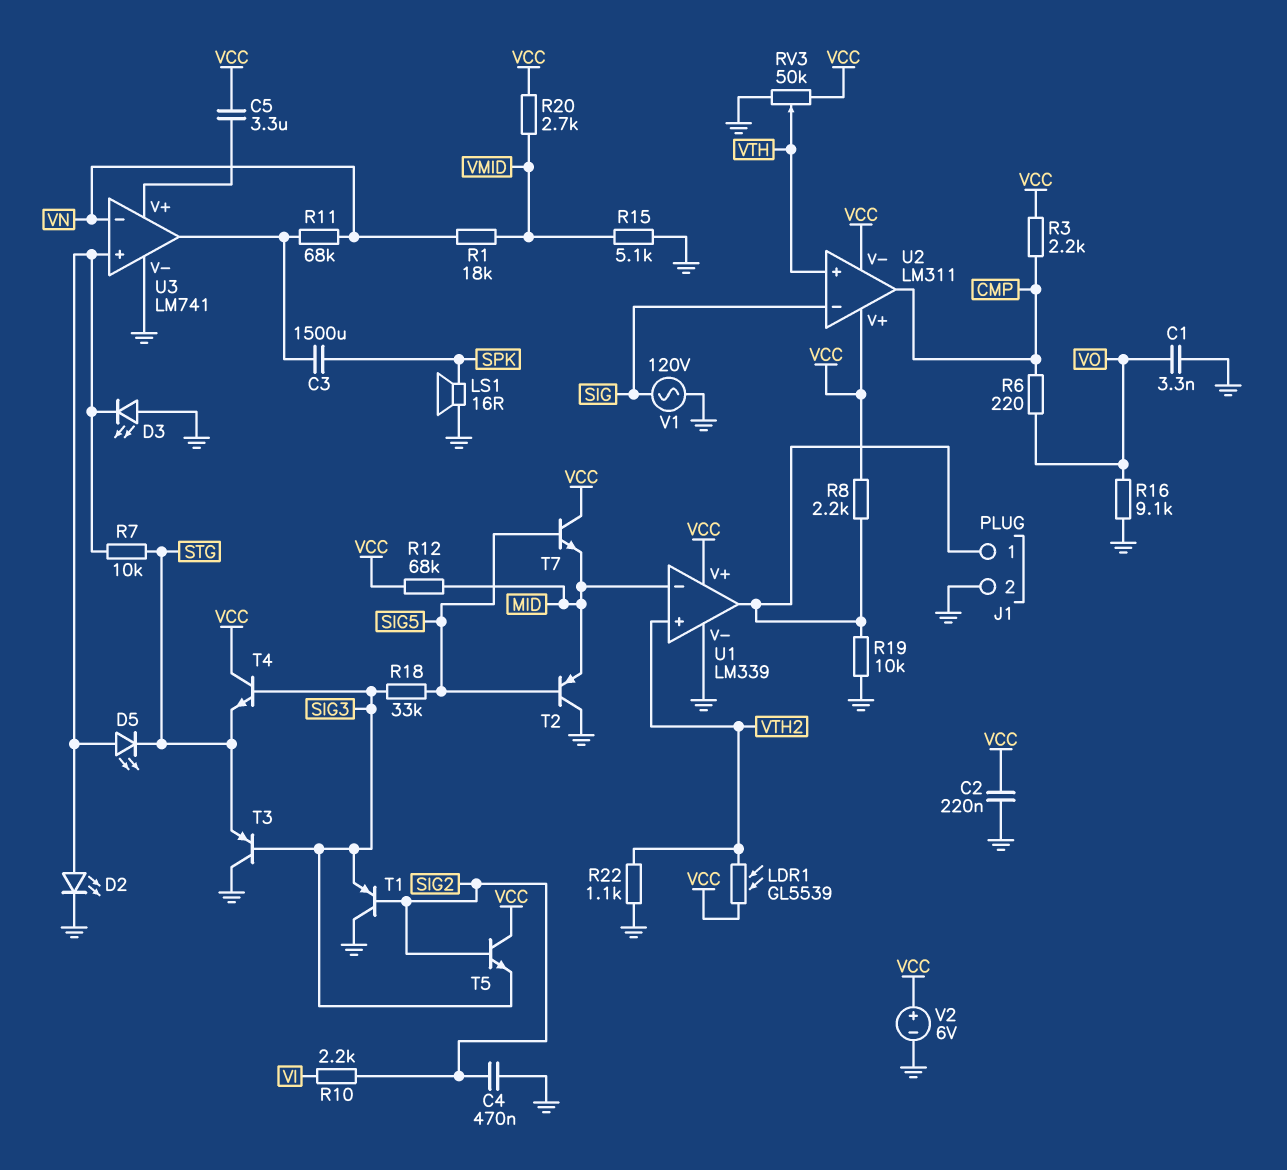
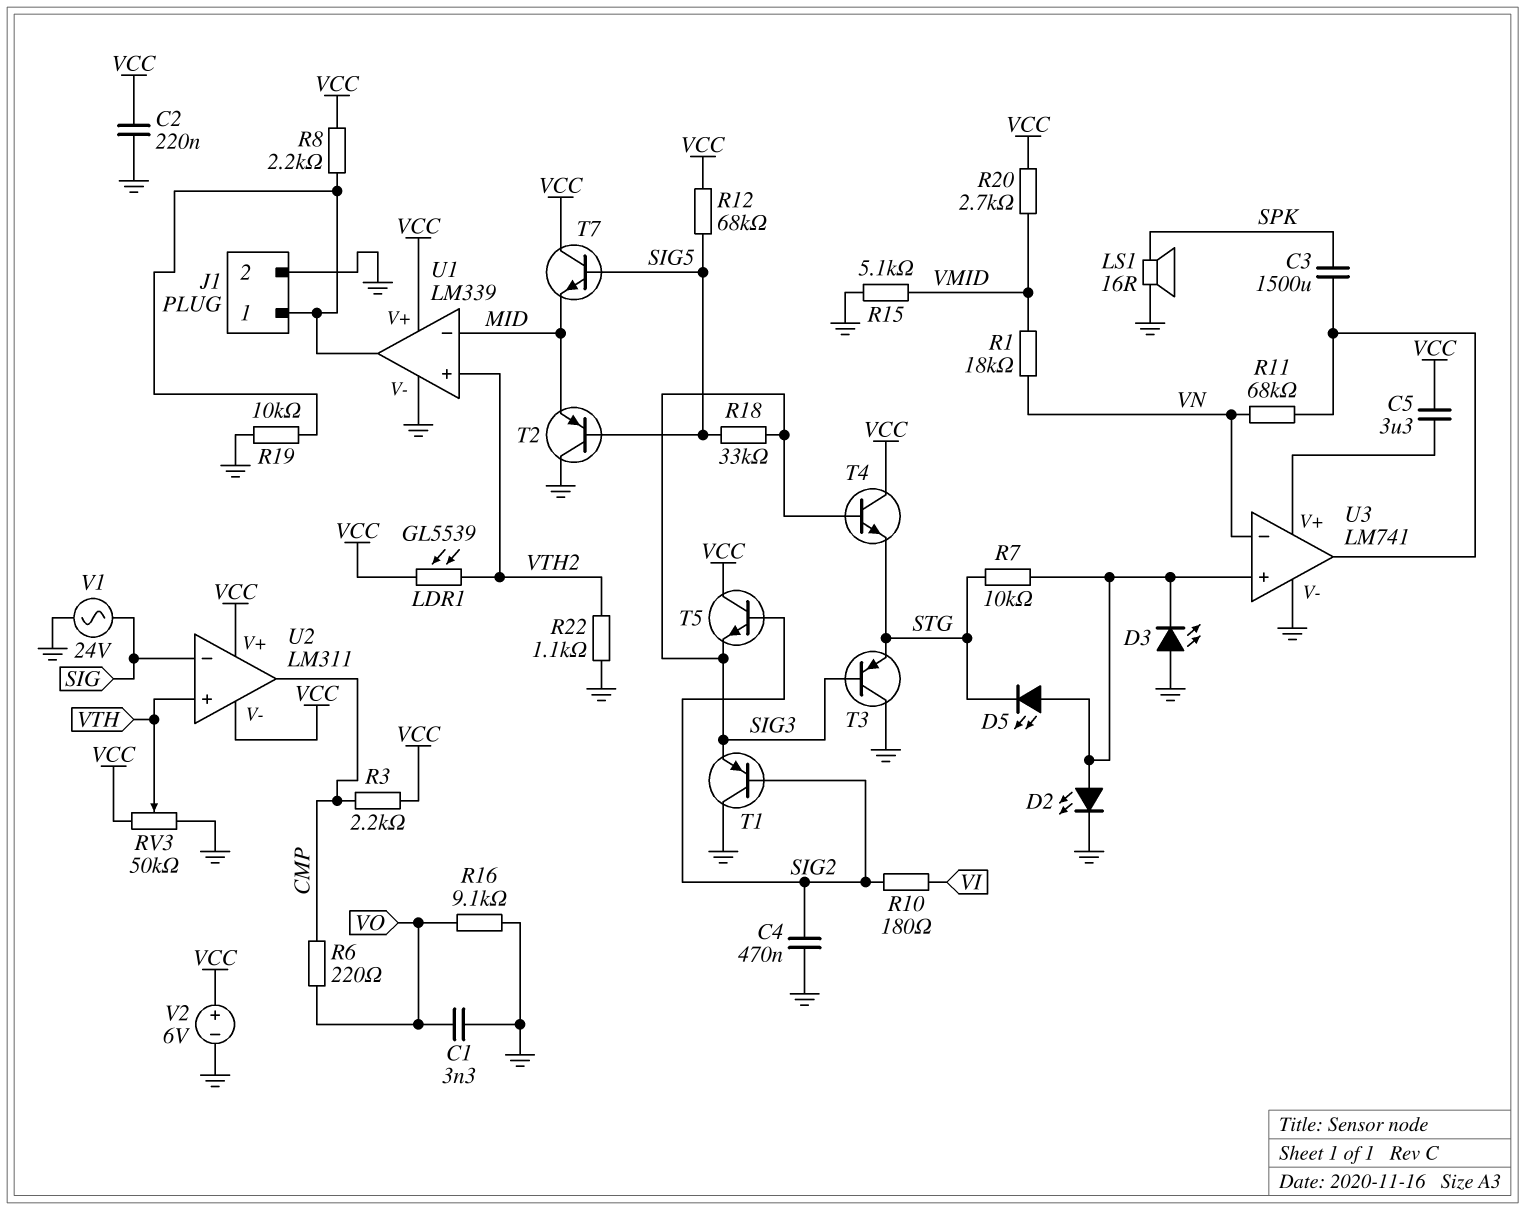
R10: 2.2k (SIG2, VI) -> 180 (SIG2, VI)
R12: 68k (MID, VCC) -> 68k (SIG5, VCC)
V1: AC 120V (GND, SIG) -> AC 24V (GND, SIG)

